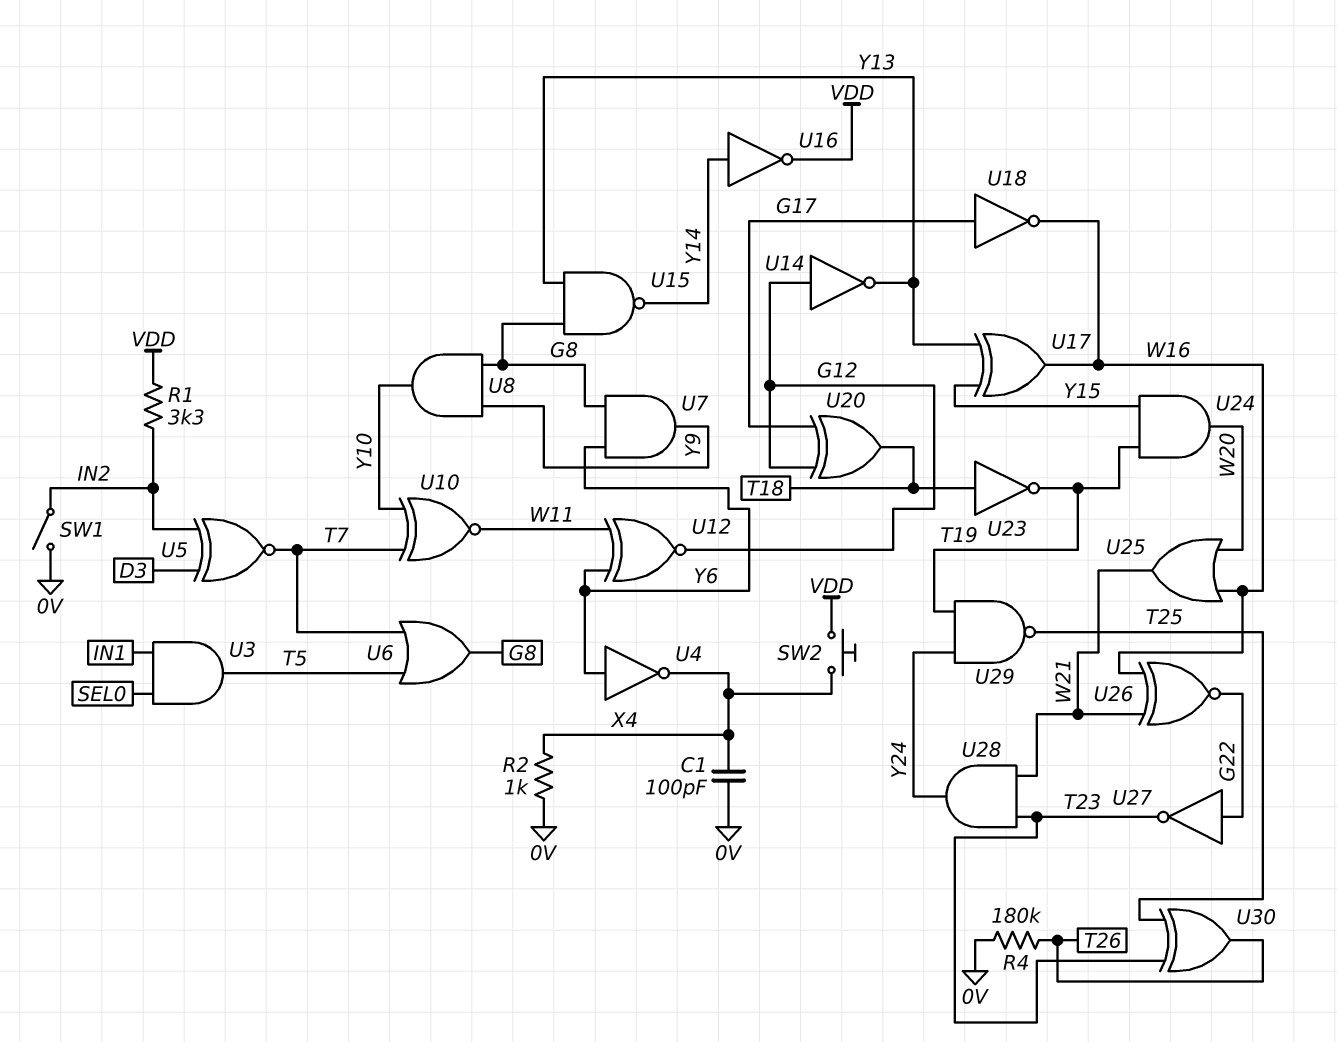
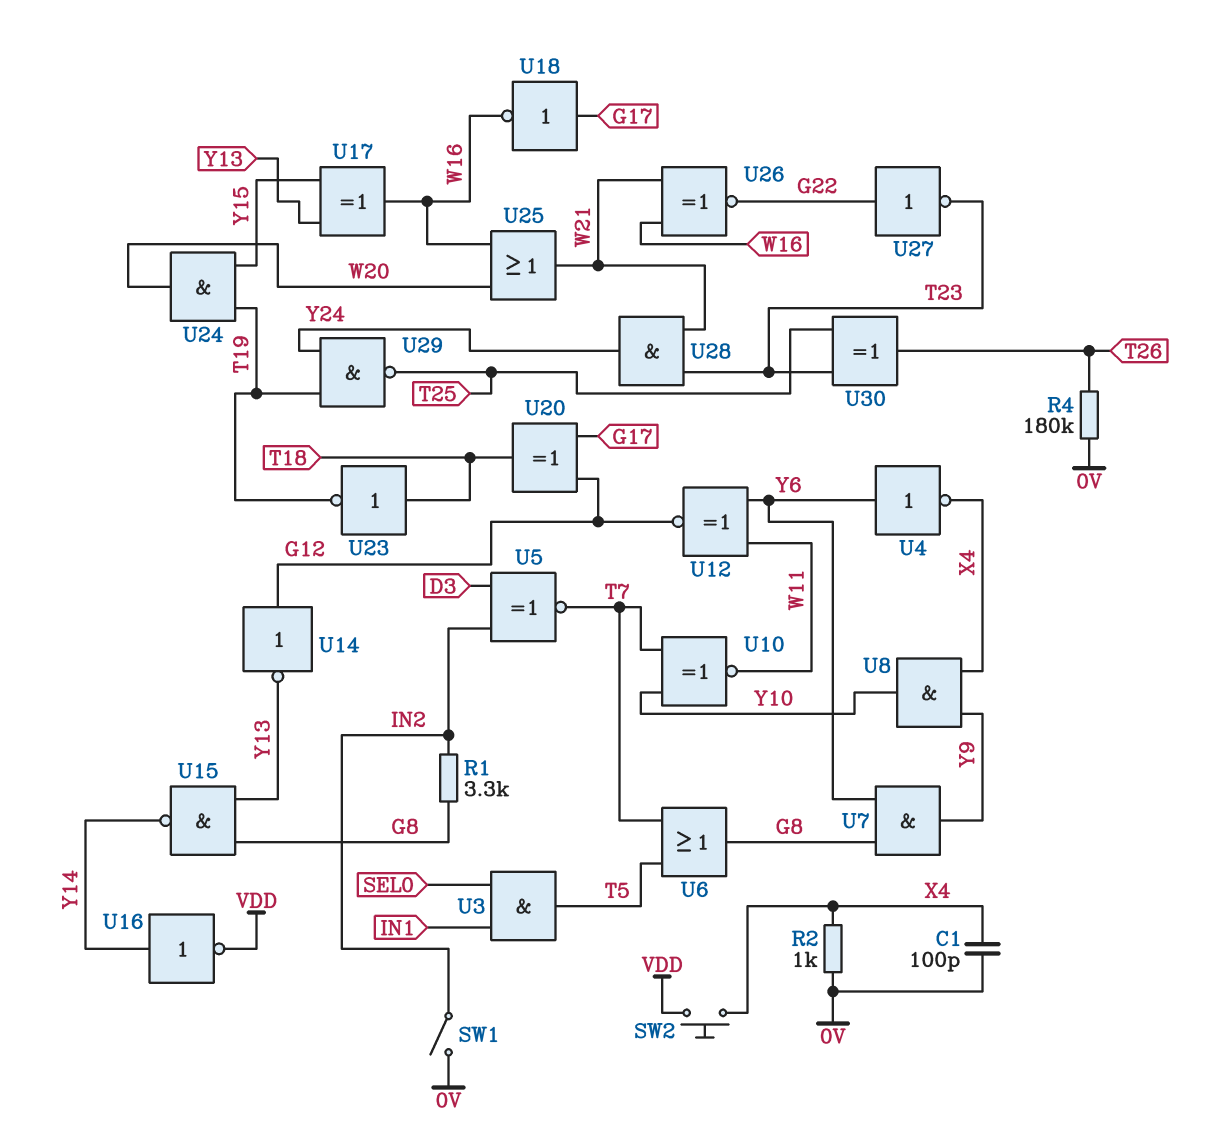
R1: 3.3k (IN2, VDD) -> 3.3k (G8, IN2)
U8: AND (in G8, in Y9, out Y10) -> AND (in X4, in Y9, out Y10)

